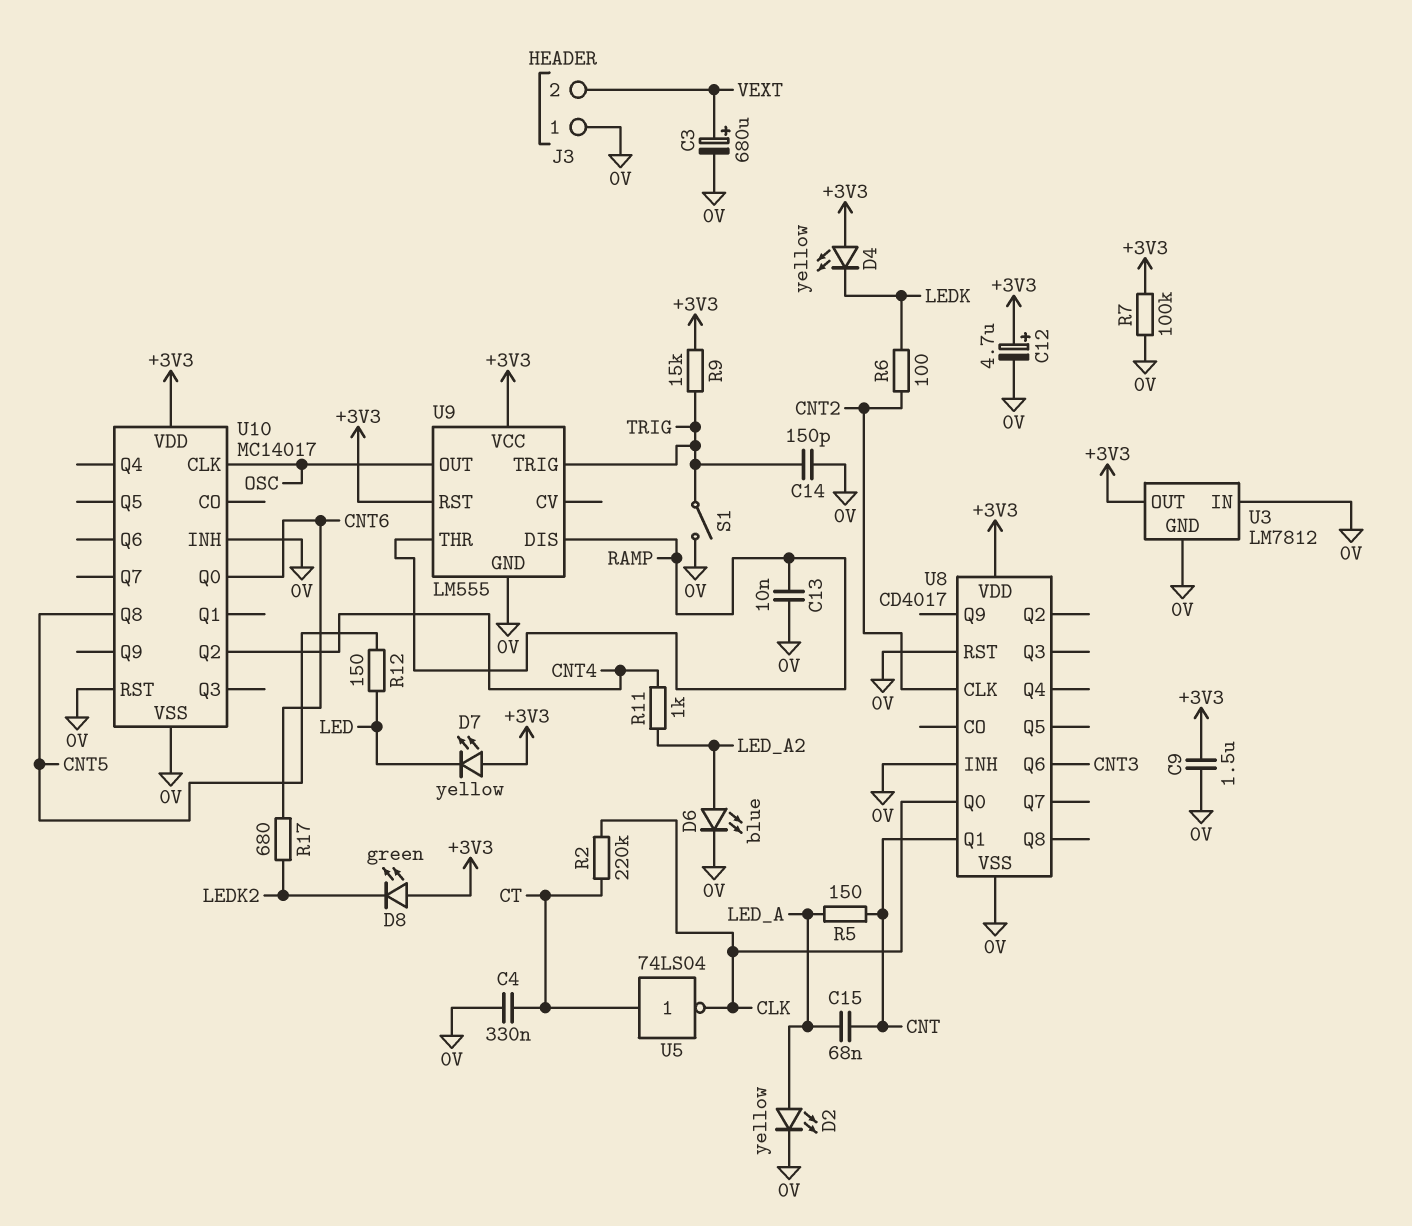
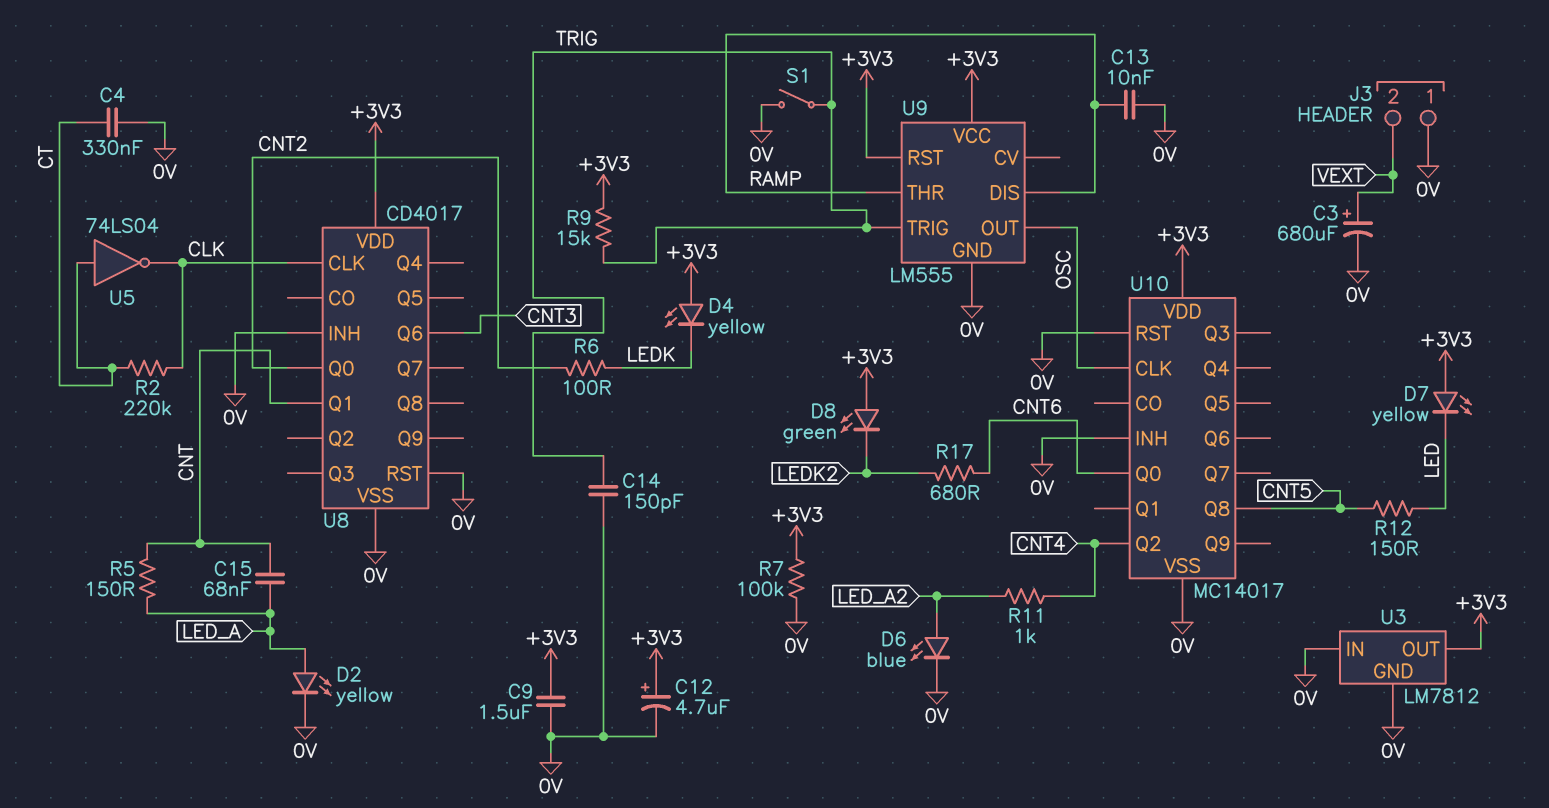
U8 pin CLK: CNT2 -> CLK
U8 pin Q0: CLK -> CNT2

